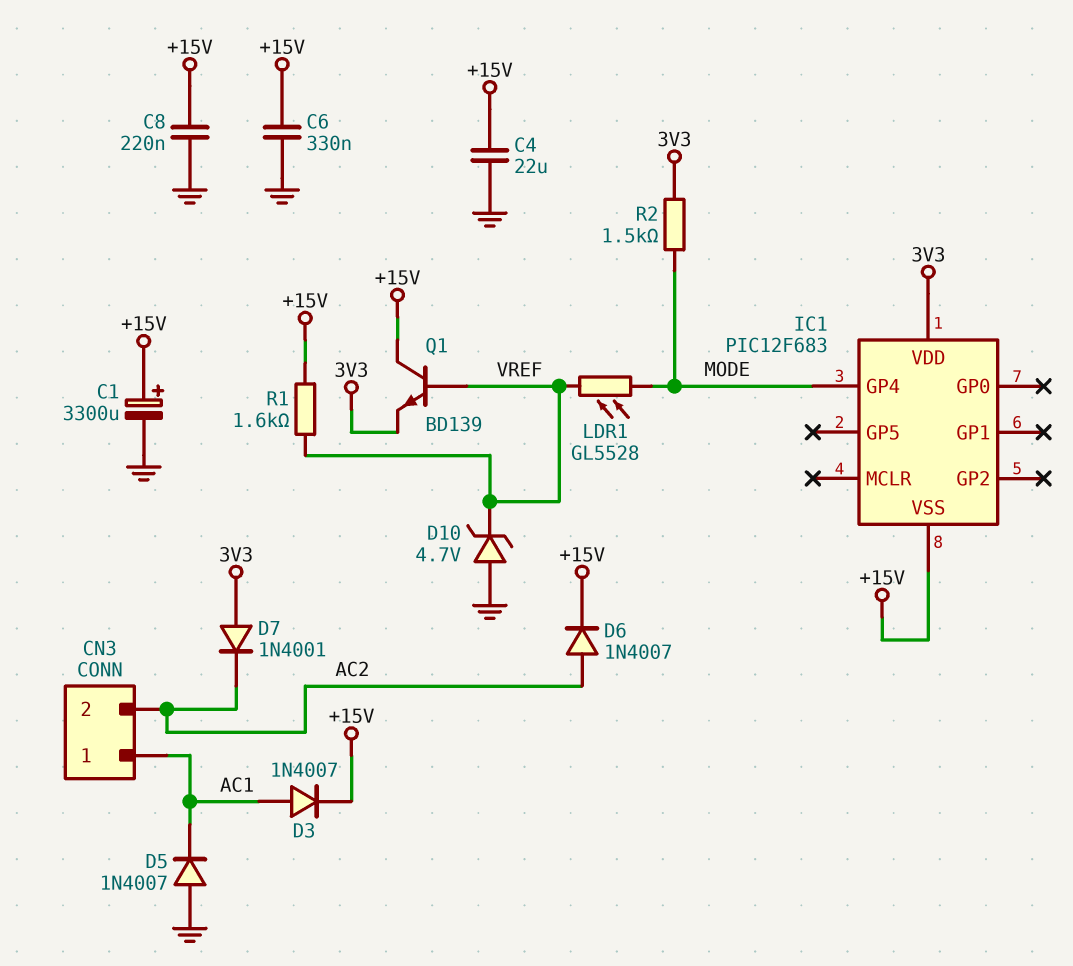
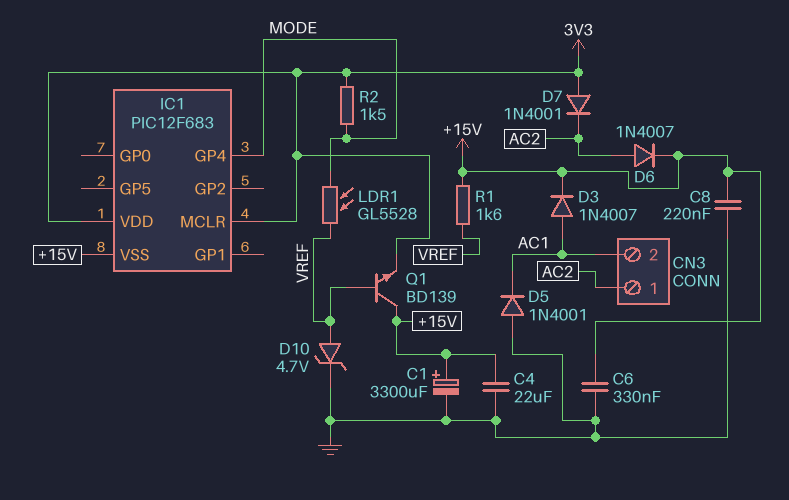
CN3 pin 1: AC1 -> AC2
CN3 pin 2: AC2 -> AC1
D5: diode 1N4007 (A GND, K AC1) -> diode 1N4001 (A GND, K AC1)
D10: zener 4.7V (A GND, K VREF) -> zener 4.7V (A VREF, K GND)
IC1 pin MCLR: none -> 3V3

